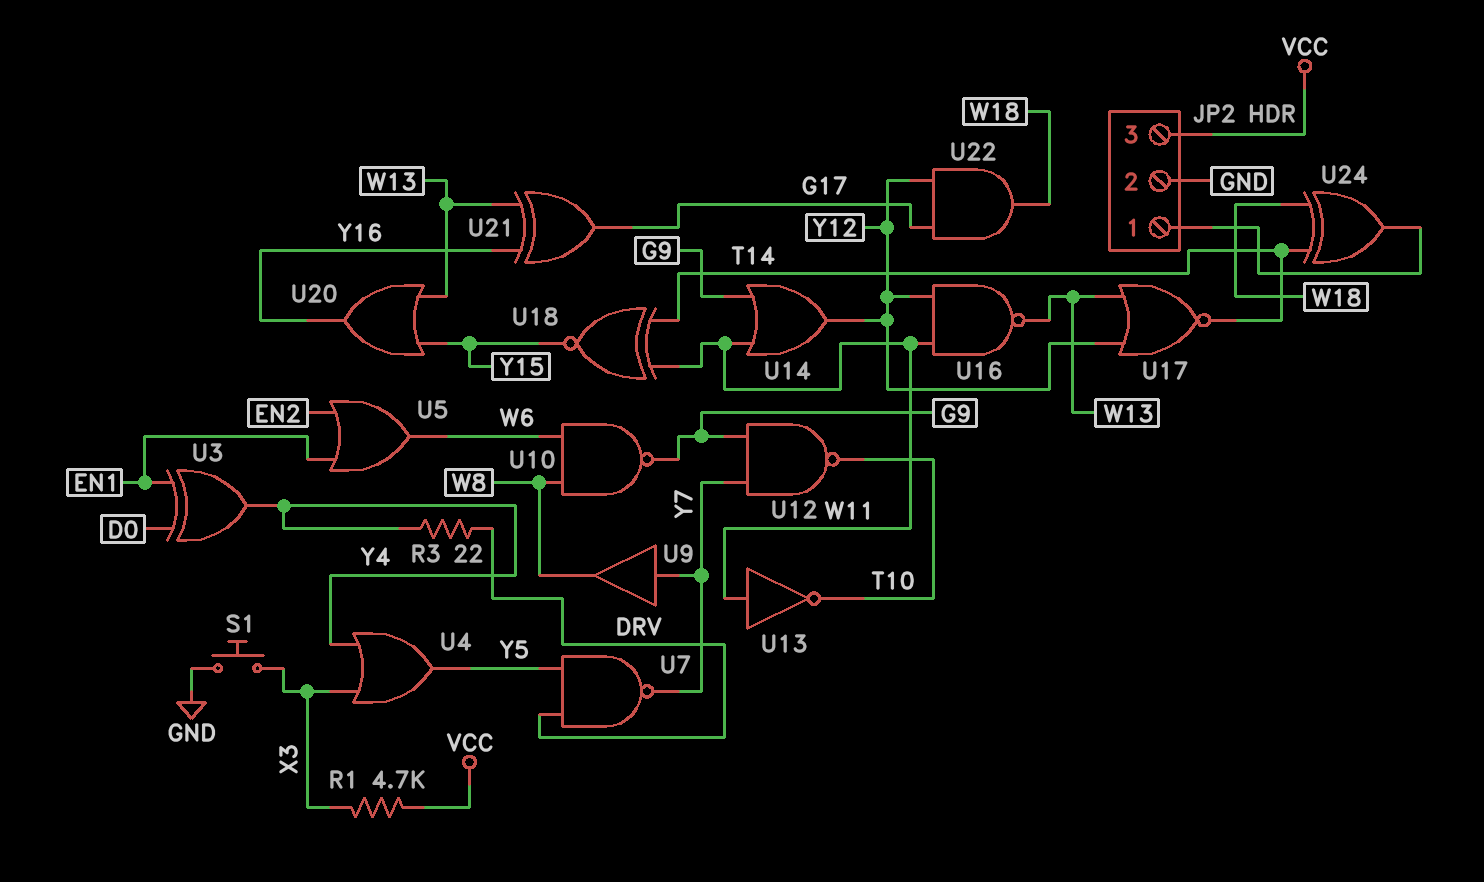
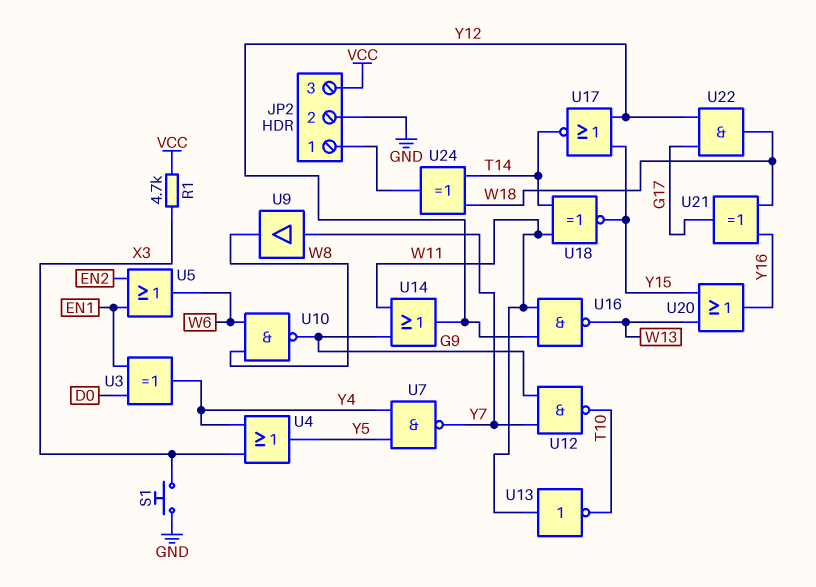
R3: 22 (DRV, Y4) -> none
U7: NAND (in DRV, in Y5, out Y7) -> NAND (in Y4, in Y5, out Y7)
U17: NOR (in W13, in Y12, out T14) -> NOR (in Y12, in Y15, out T14)
U21: XOR (in W13, in Y16, out G17) -> XOR (in W18, in Y16, out G17)

